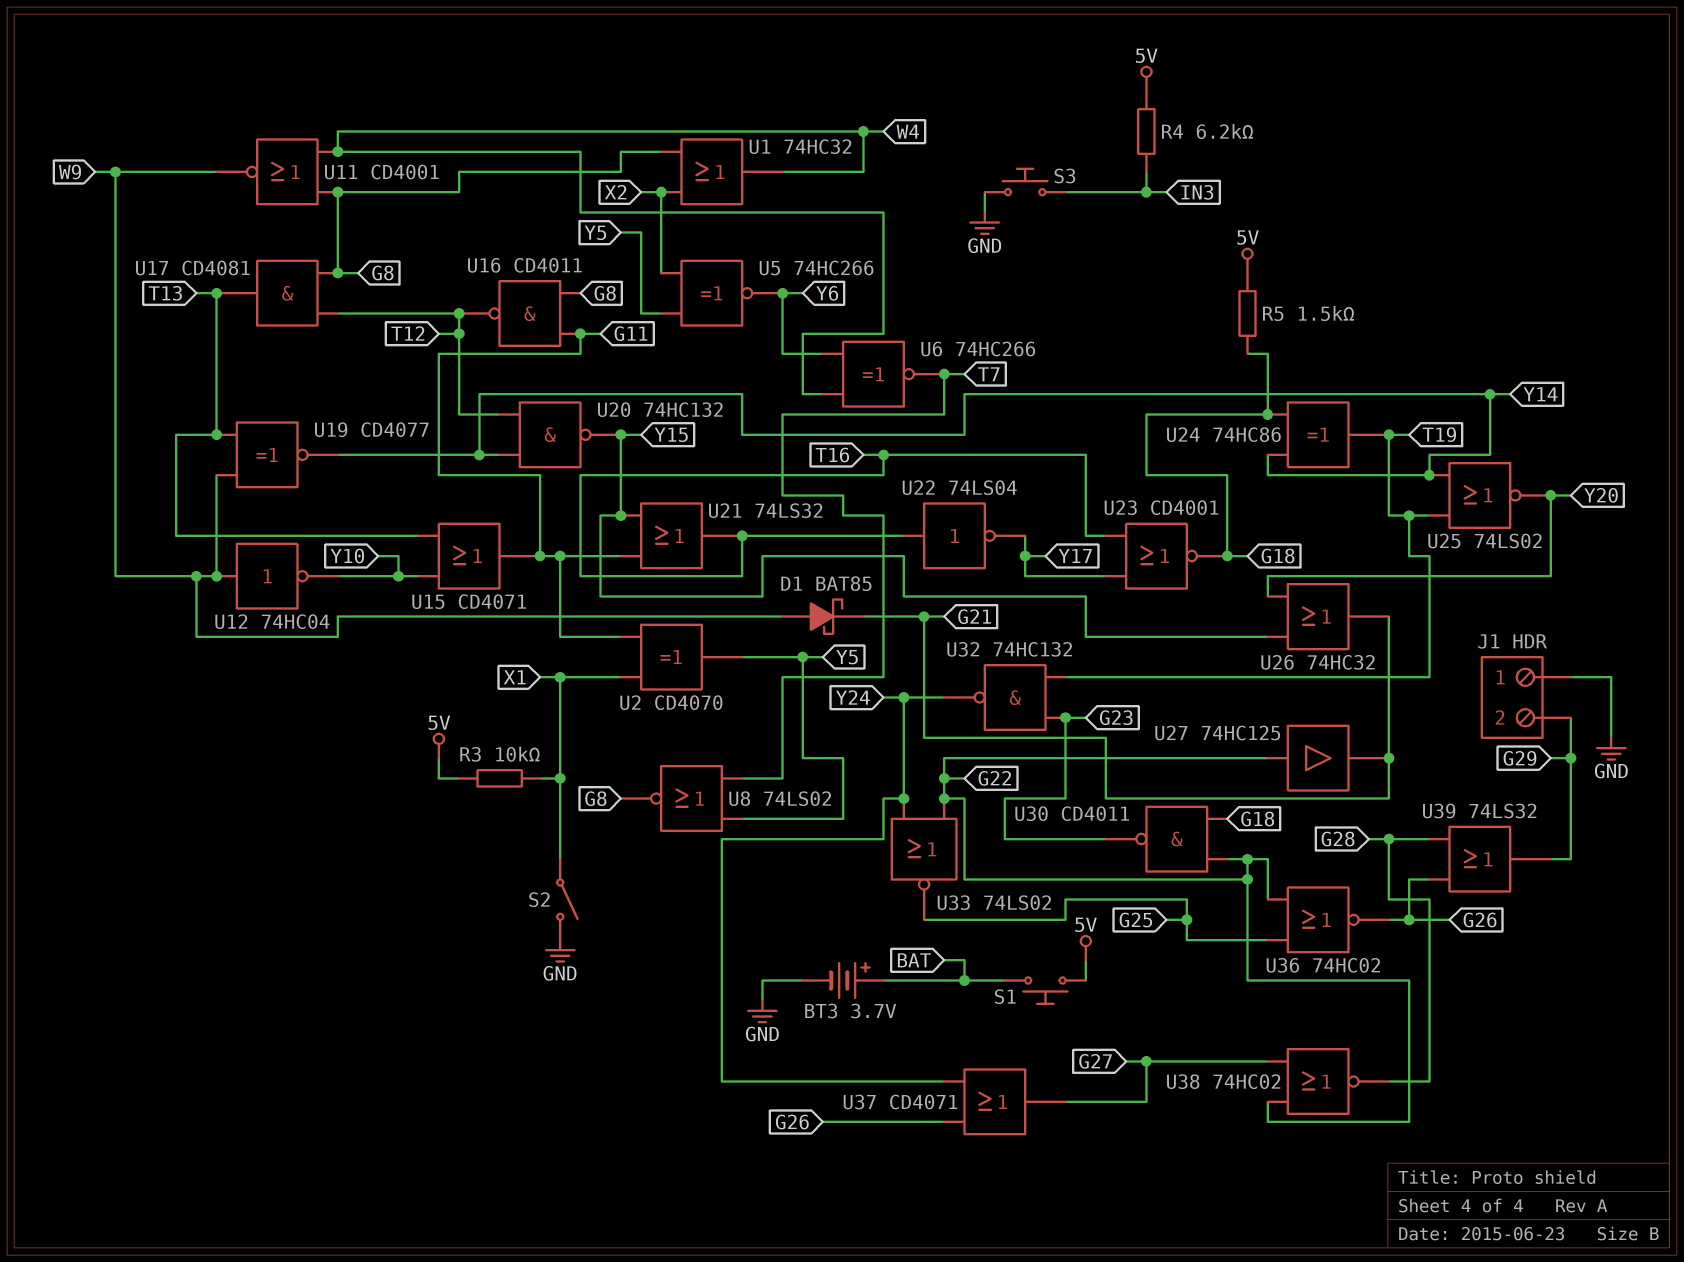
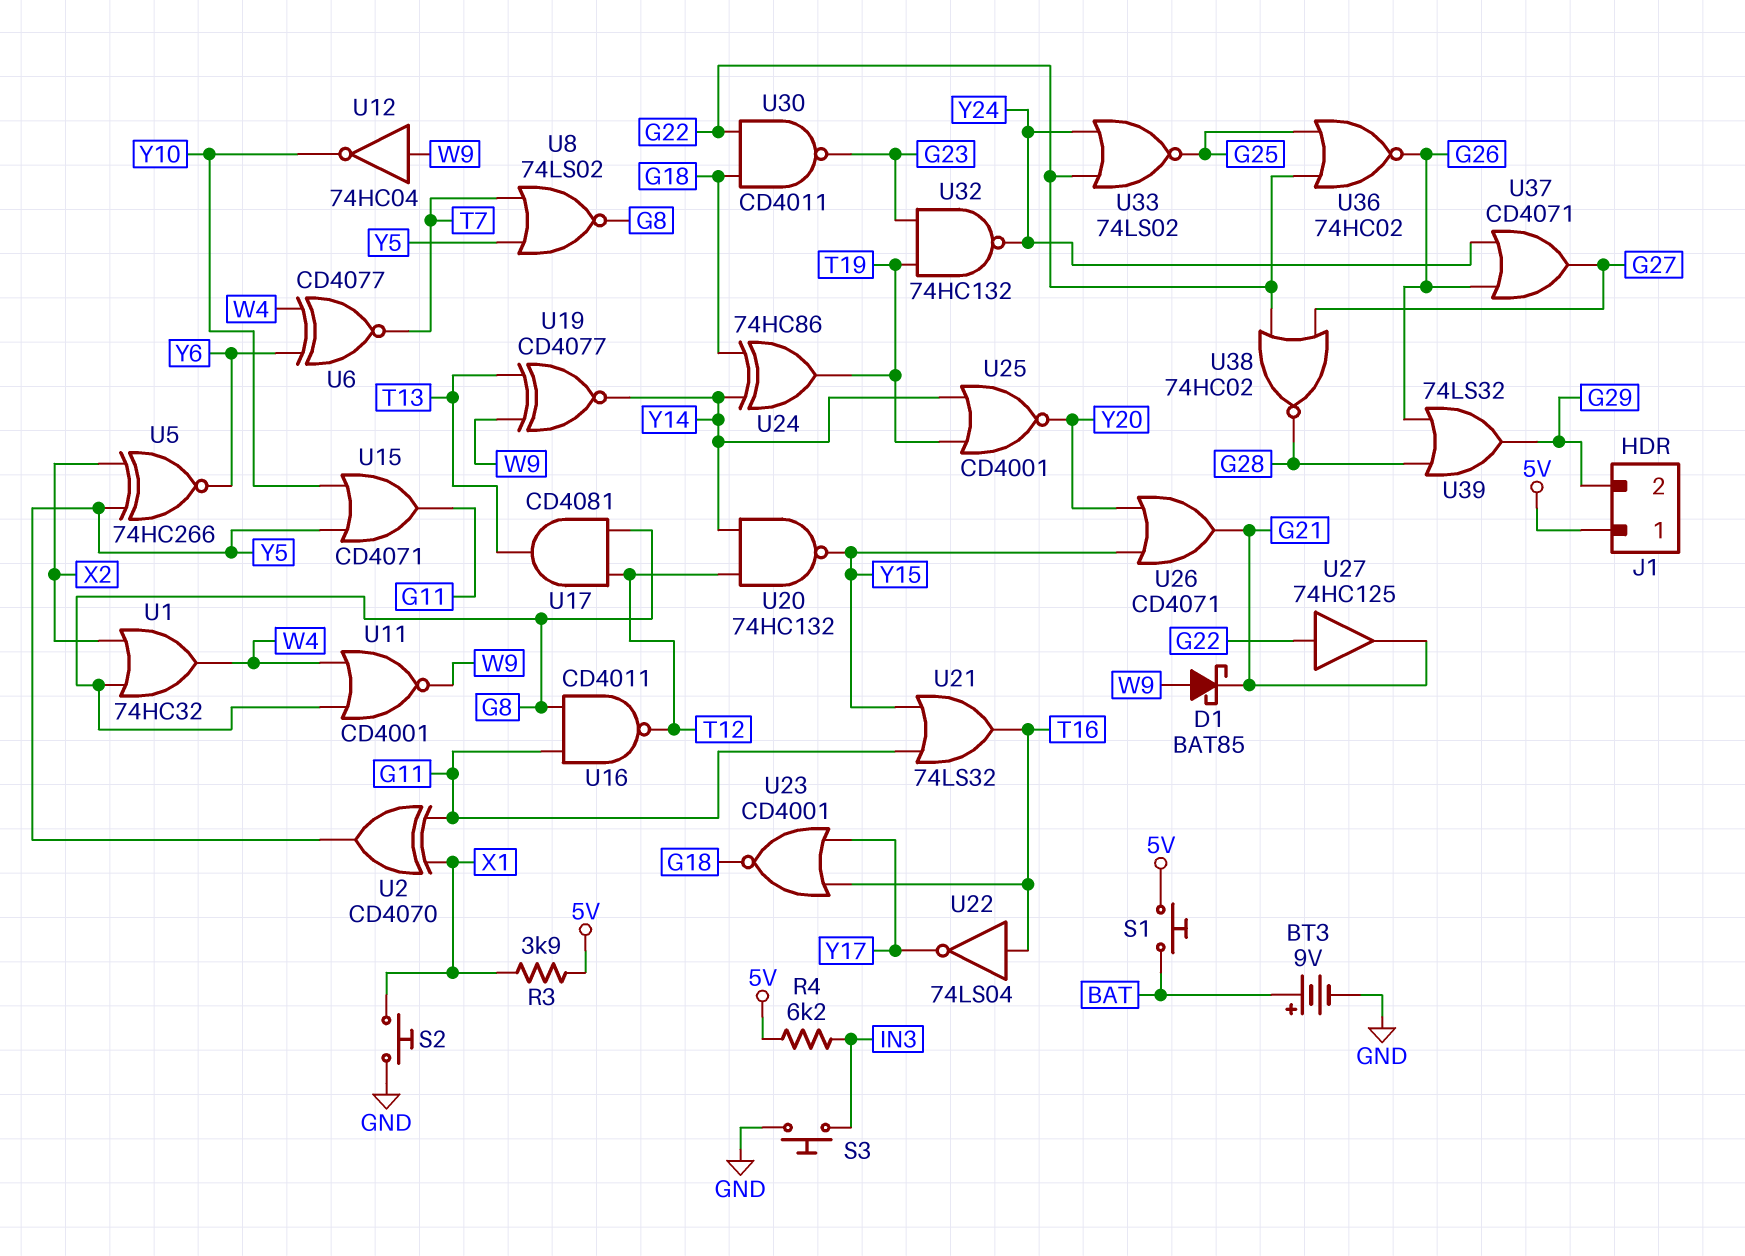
BT3: 3.7V (plus BAT, minus GND) -> 9V (plus BAT, minus GND)
J1 pin 1: GND -> 5V
R3: 10k (5V, X1) -> 3.9k (5V, X1)
R5: 1.5k (5V, G18) -> none
S2: switch (GND, X1) -> button (GND, X1)
U6: XNOR 74HC266 (in W4, in Y6, out T7) -> XNOR CD4077 (in W4, in Y6, out T7)
U15: OR CD4071 (in T13, in Y10, out G11) -> OR CD4071 (in Y5, in Y10, out G11)
U25: NOR 74LS02 (in T19, in Y14, out Y20) -> NOR CD4001 (in T19, in Y14, out Y20)
U26: OR 74HC32 (in Y15, in Y20, out G21) -> OR CD4071 (in Y15, in Y20, out G21)

